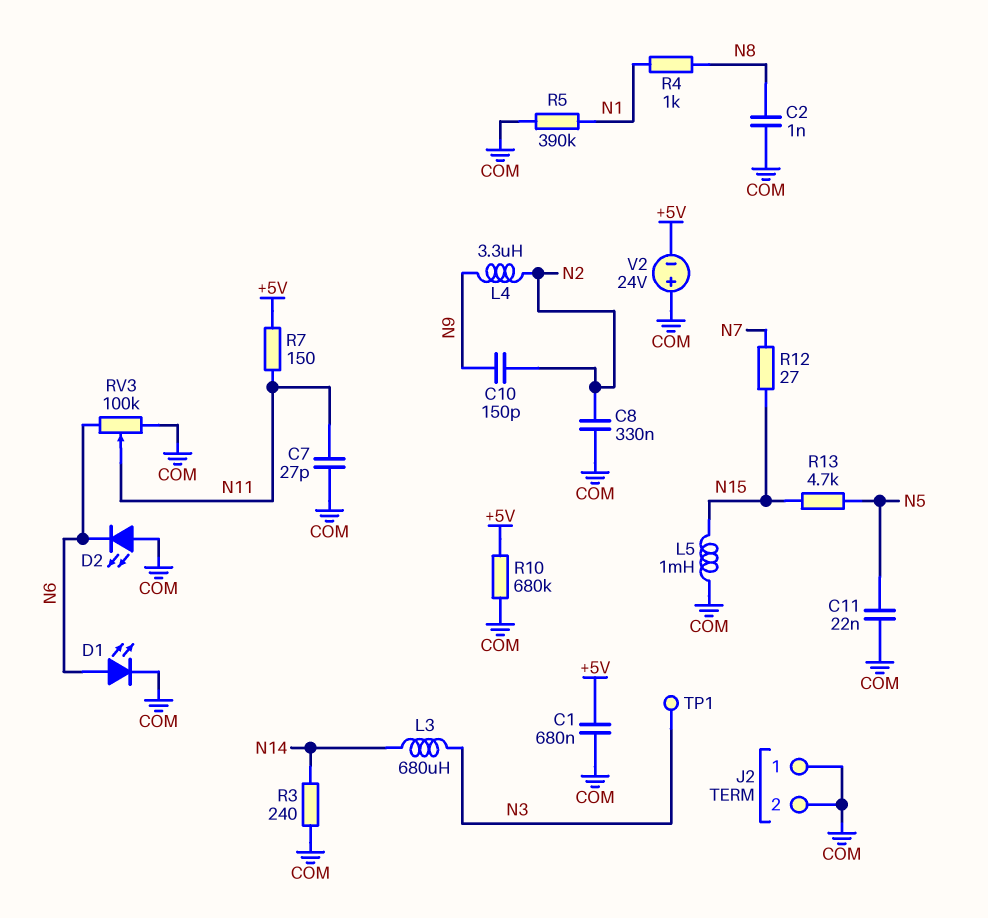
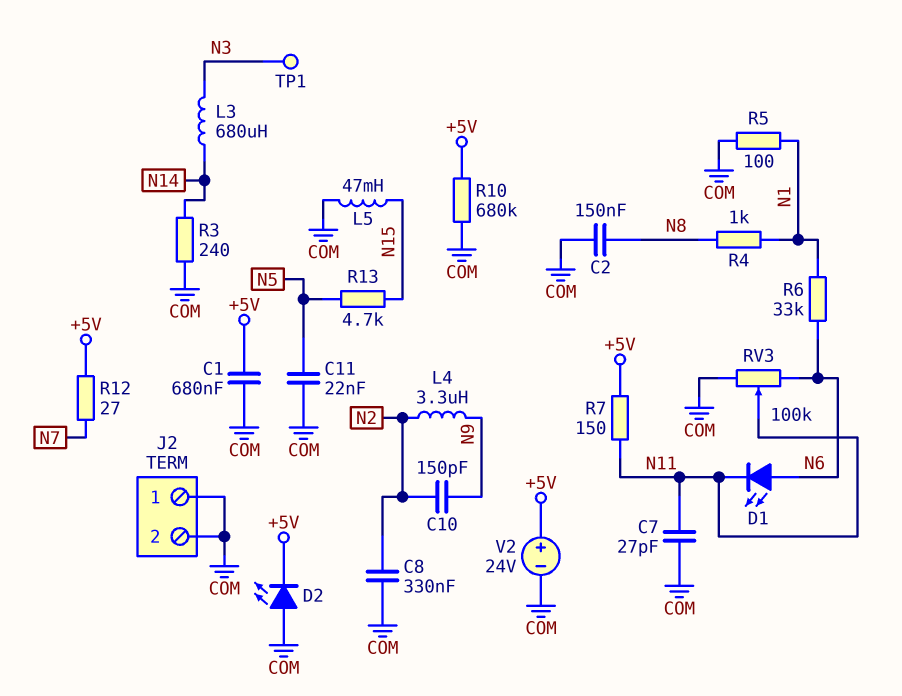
C2: 1nF (COM, N8) -> 150nF (COM, N8)
D1: LED (A N6, K COM) -> LED (A N6, K N11)
D2: LED (A COM, K N6) -> LED (A COM, K +5V)
L5: 1mH (COM, N15) -> 47mH (COM, N15)
R5: 390k (COM, N1) -> 100 (COM, N1)
R6: none -> 33k (N1, N6)
R12: 27 (N7, N15) -> 27 (+5V, N7)
V2: 24V (plus COM, minus +5V) -> 24V (plus +5V, minus COM)

